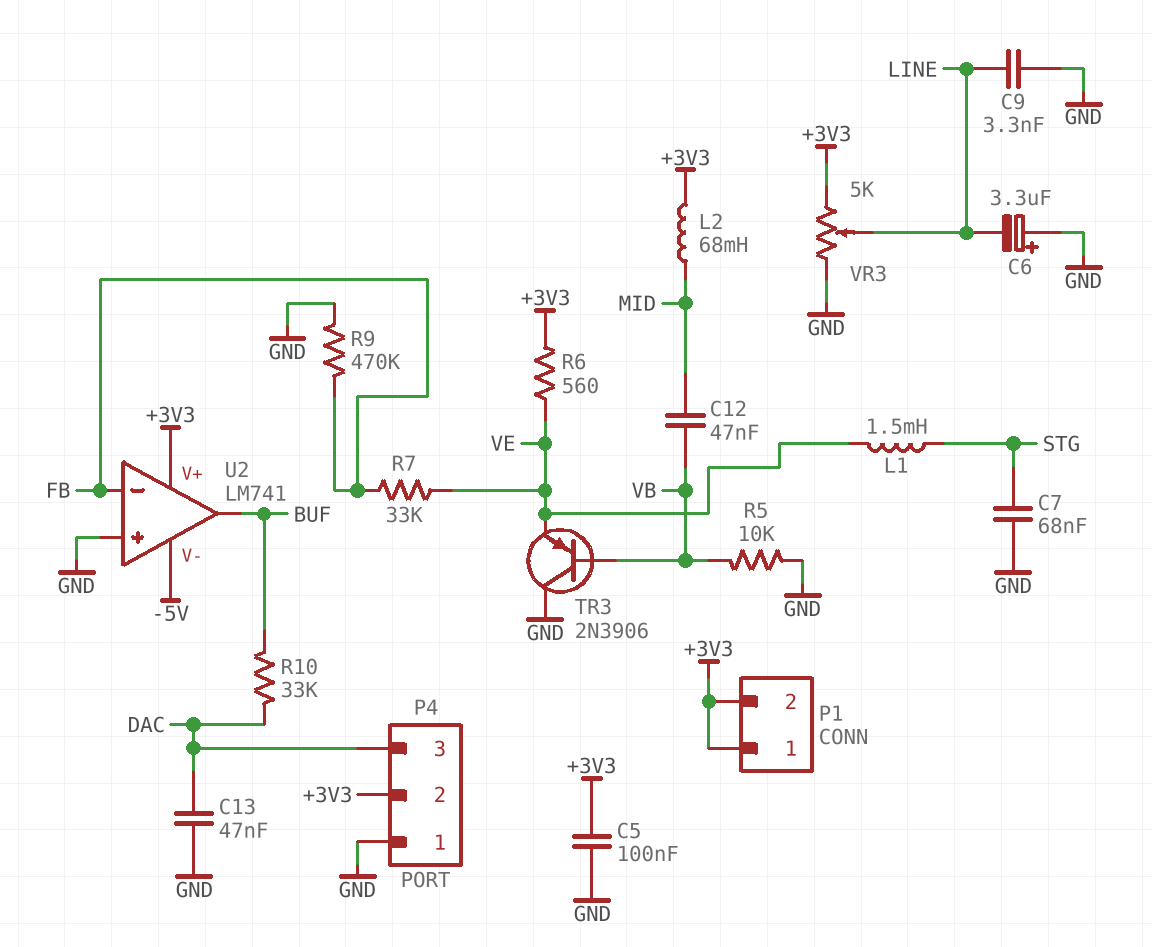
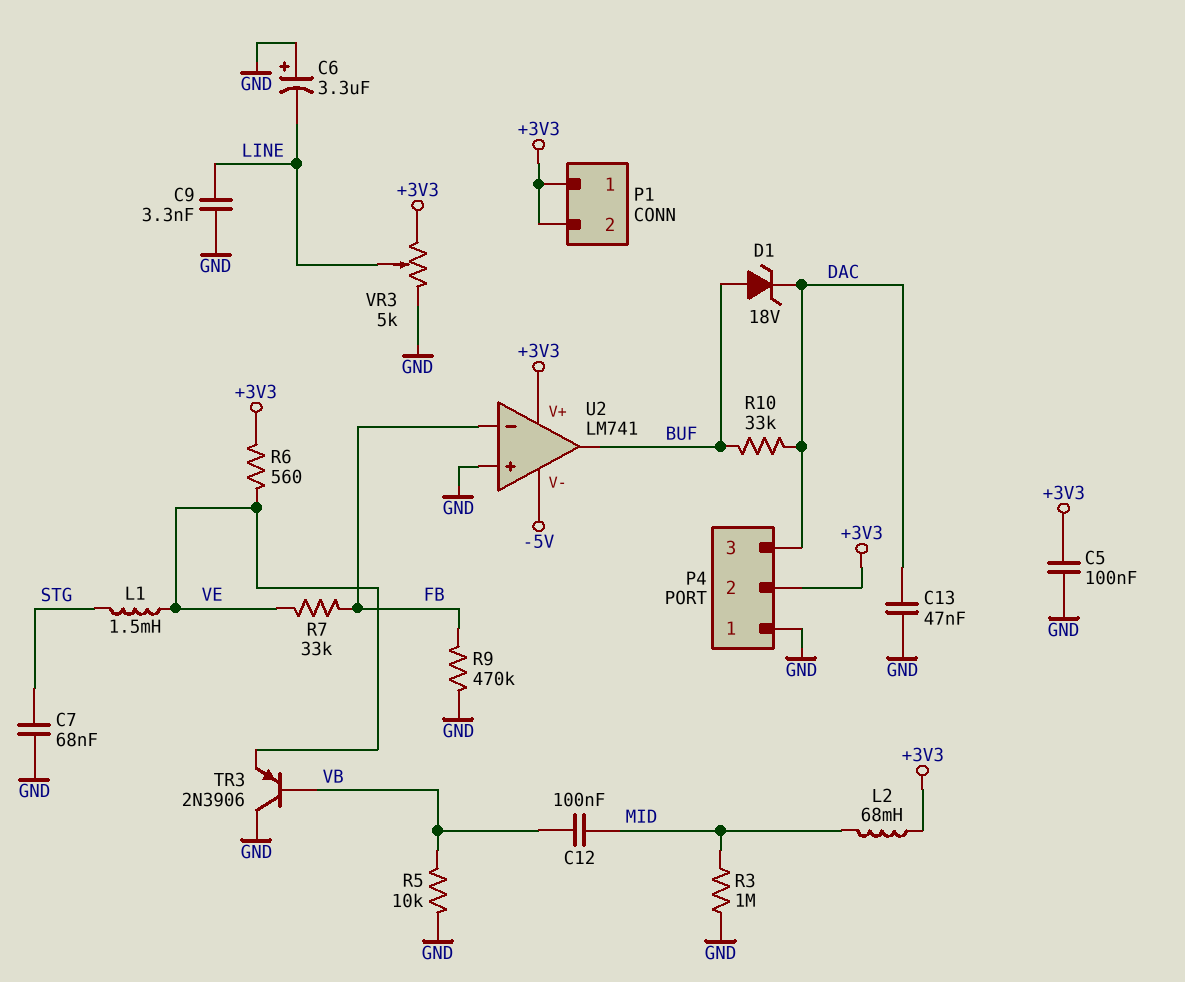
C12: 47nF (MID, VB) -> 100nF (MID, VB)
D1: none -> zener 18V (A BUF, K DAC)
R3: none -> 1M (GND, MID)

